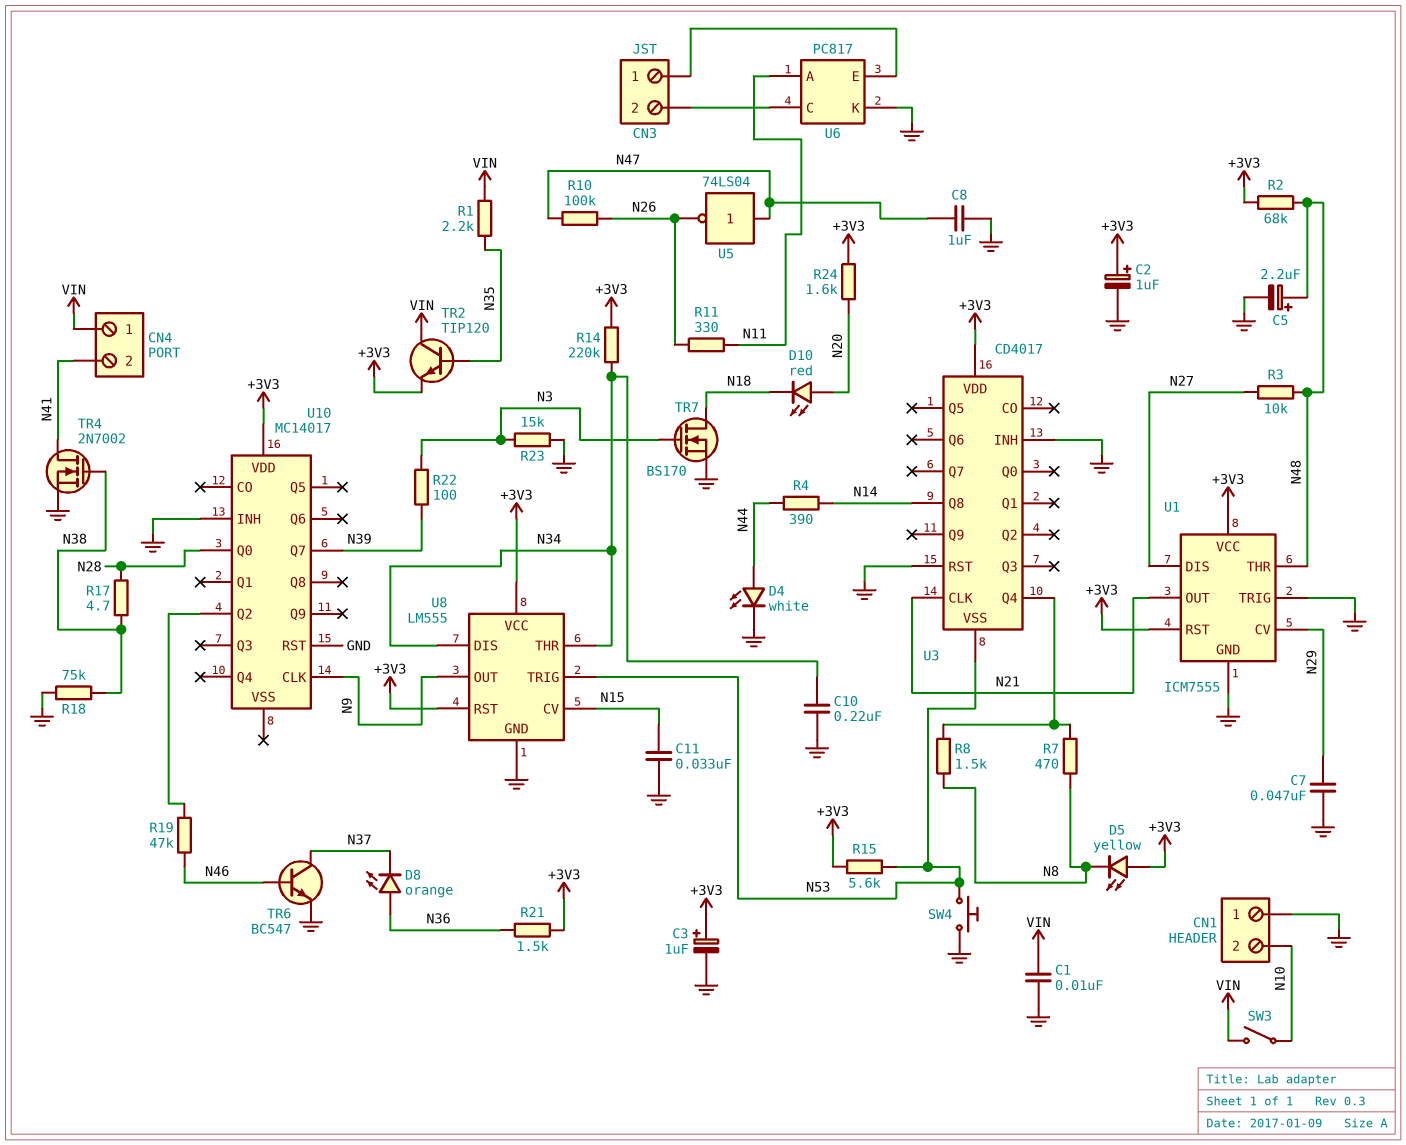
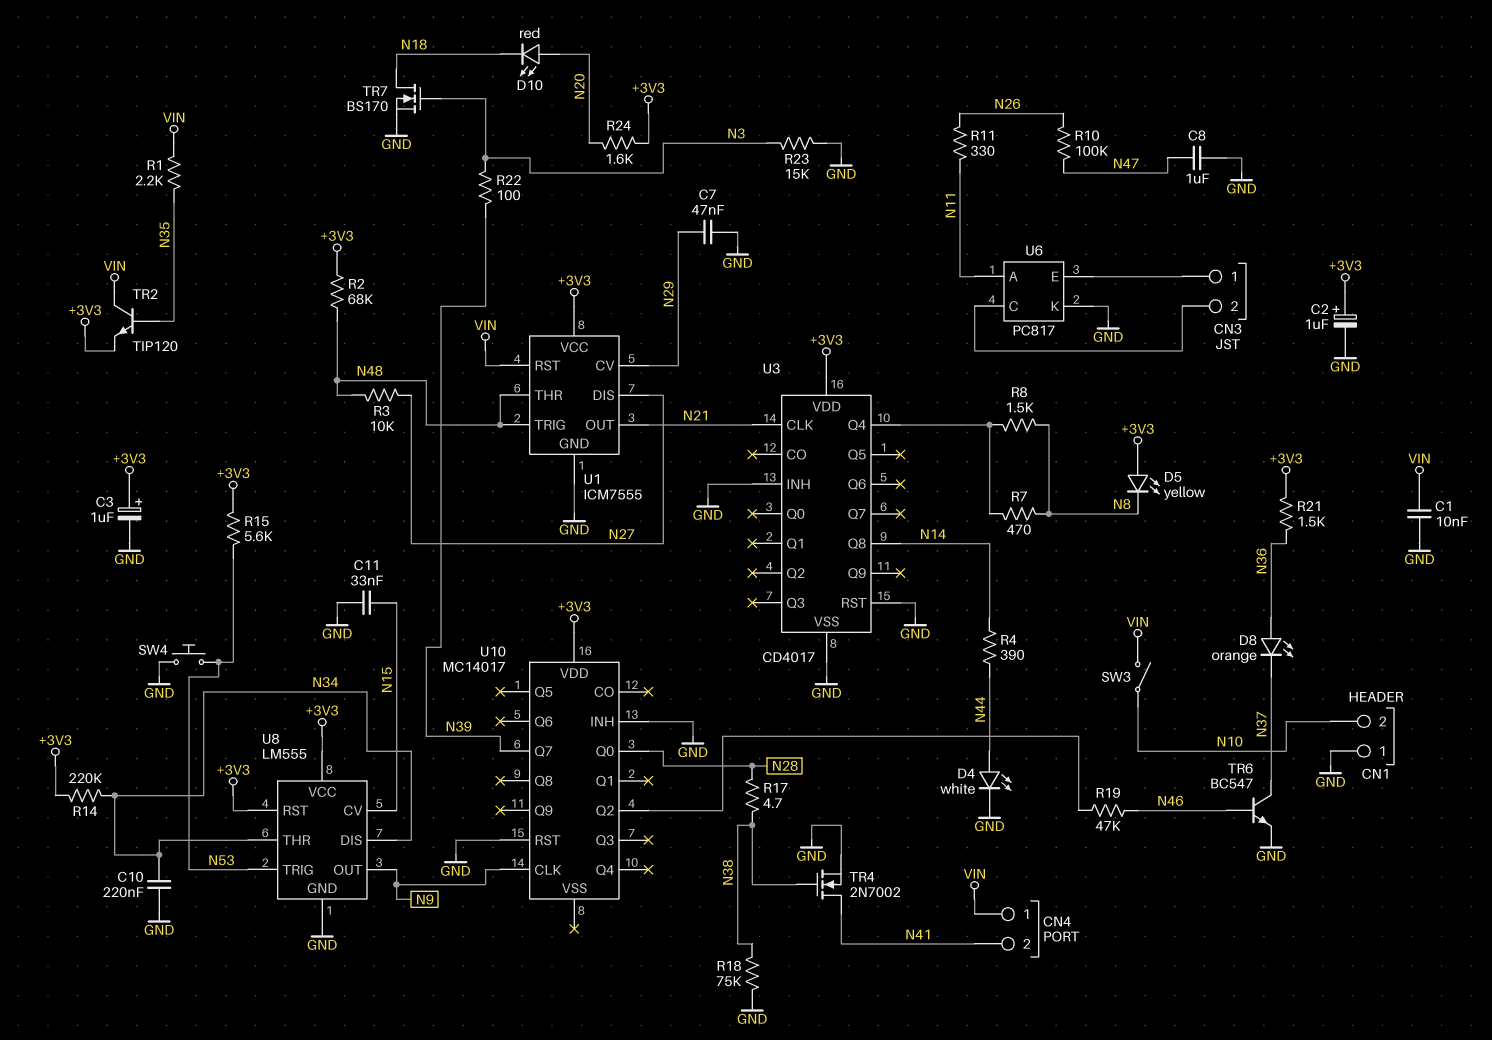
C5: 2.2uF (plus N48, minus GND) -> none
U1 pin RST: +3V3 -> VIN
U1 pin TRIG: GND -> N48
U3 pin VSS: N53 -> GND
U5: NOT 74LS04 (in N47, out N26) -> none

